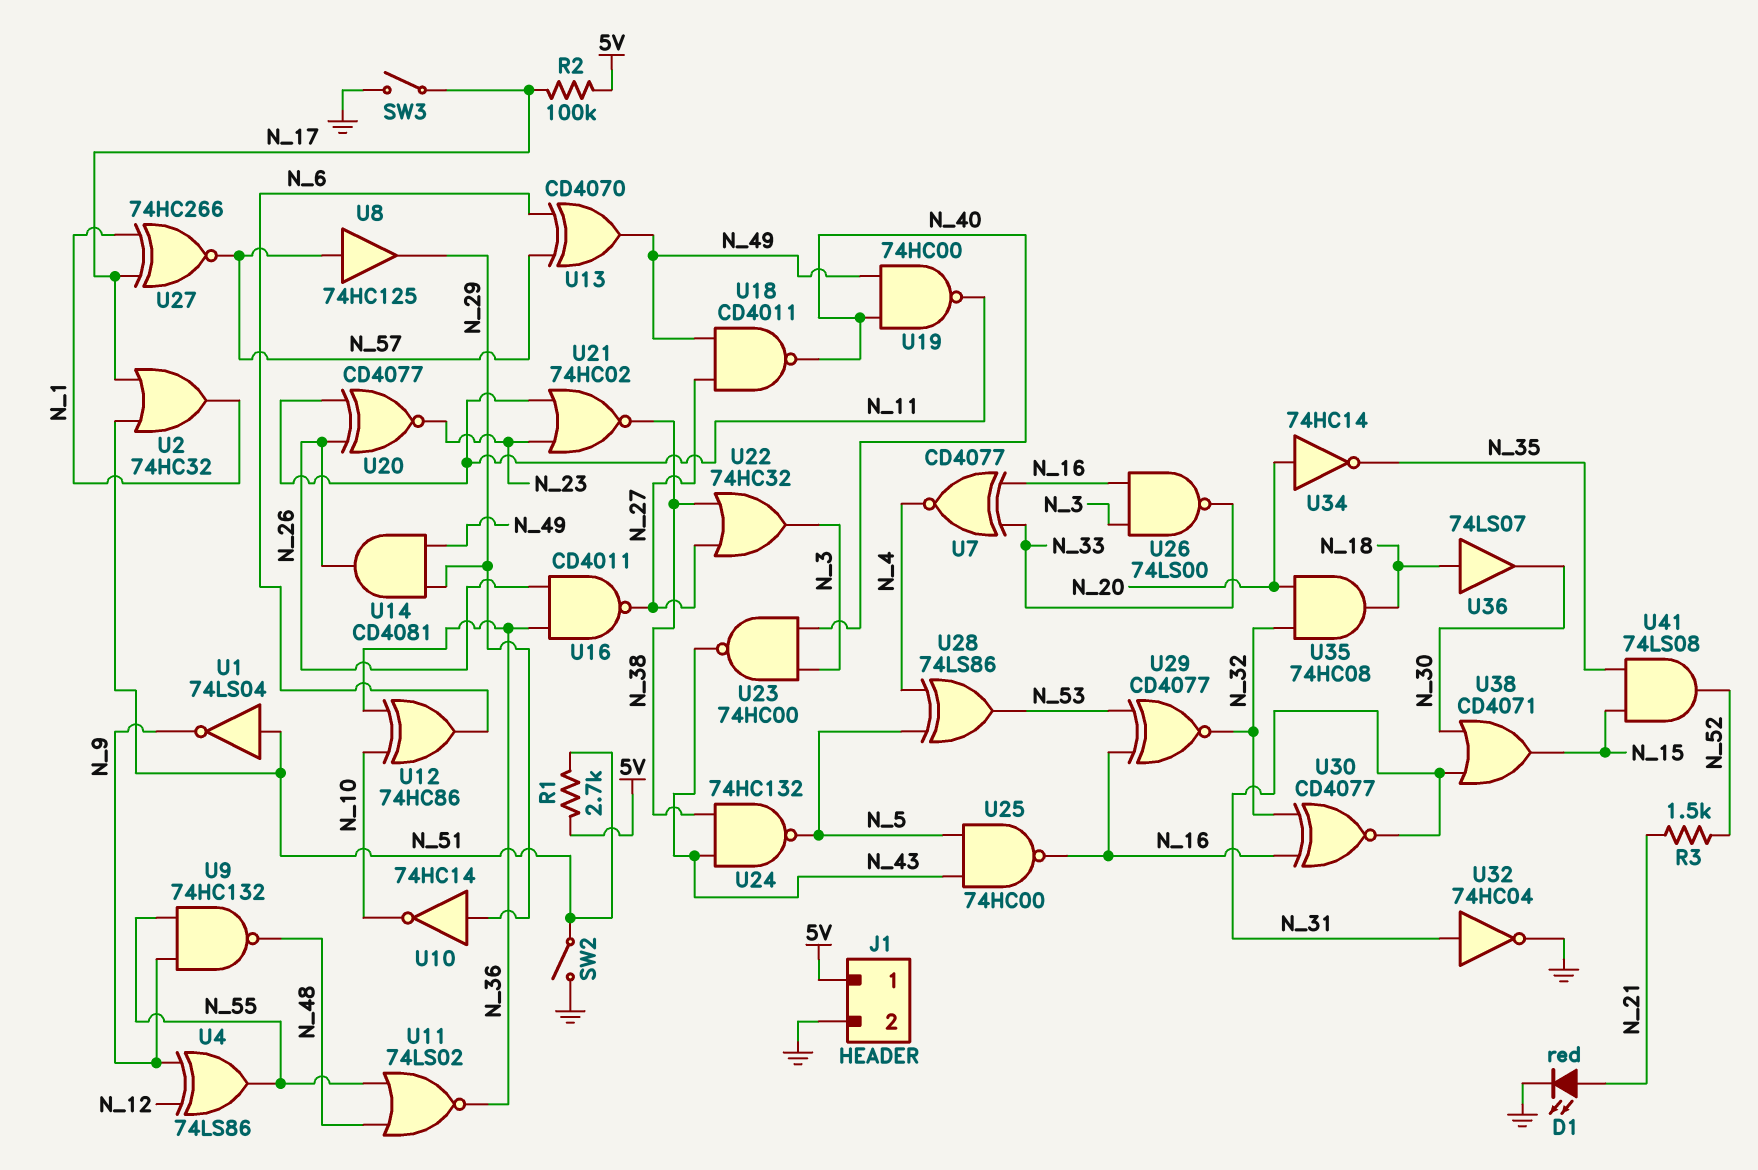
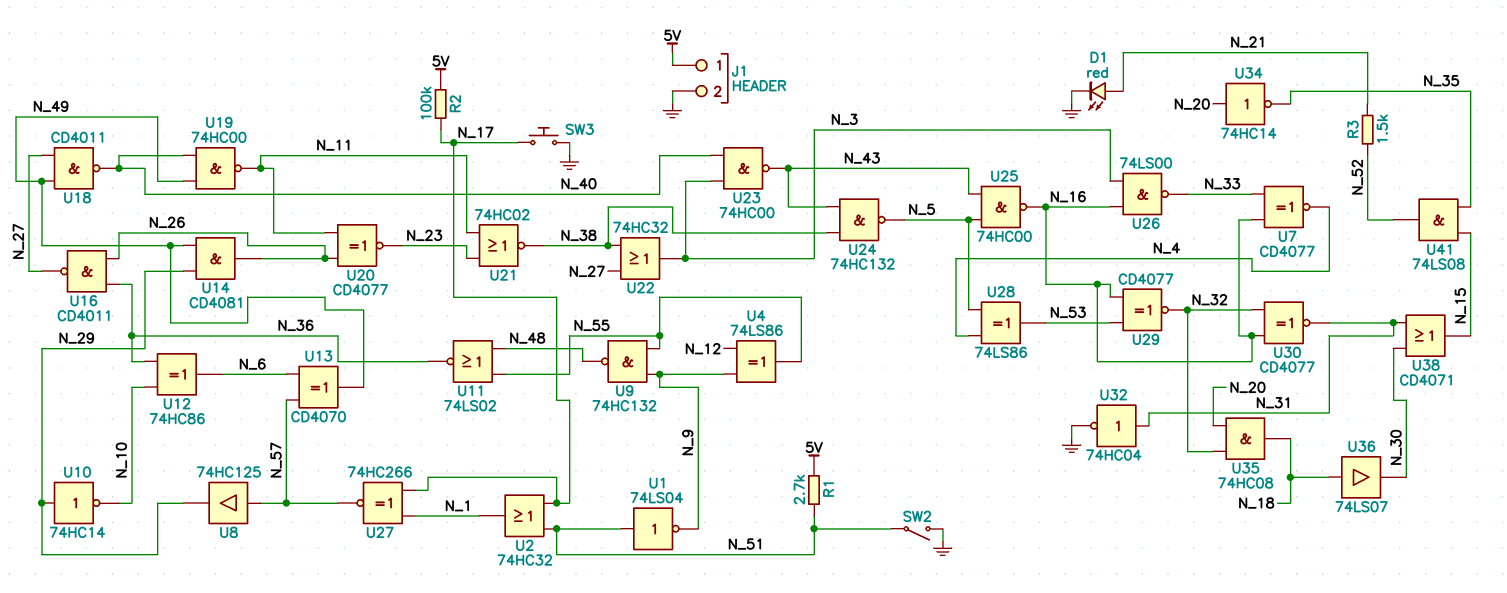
SW3: switch (GND, N_17) -> button (GND, N_17)

